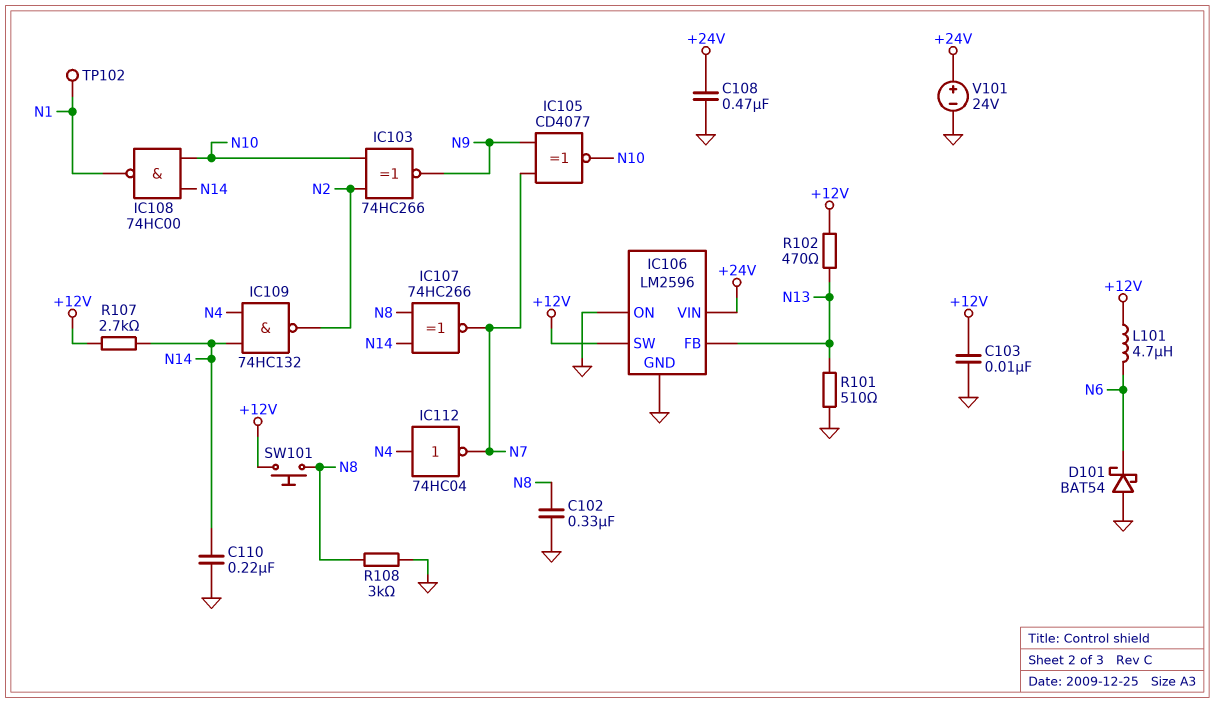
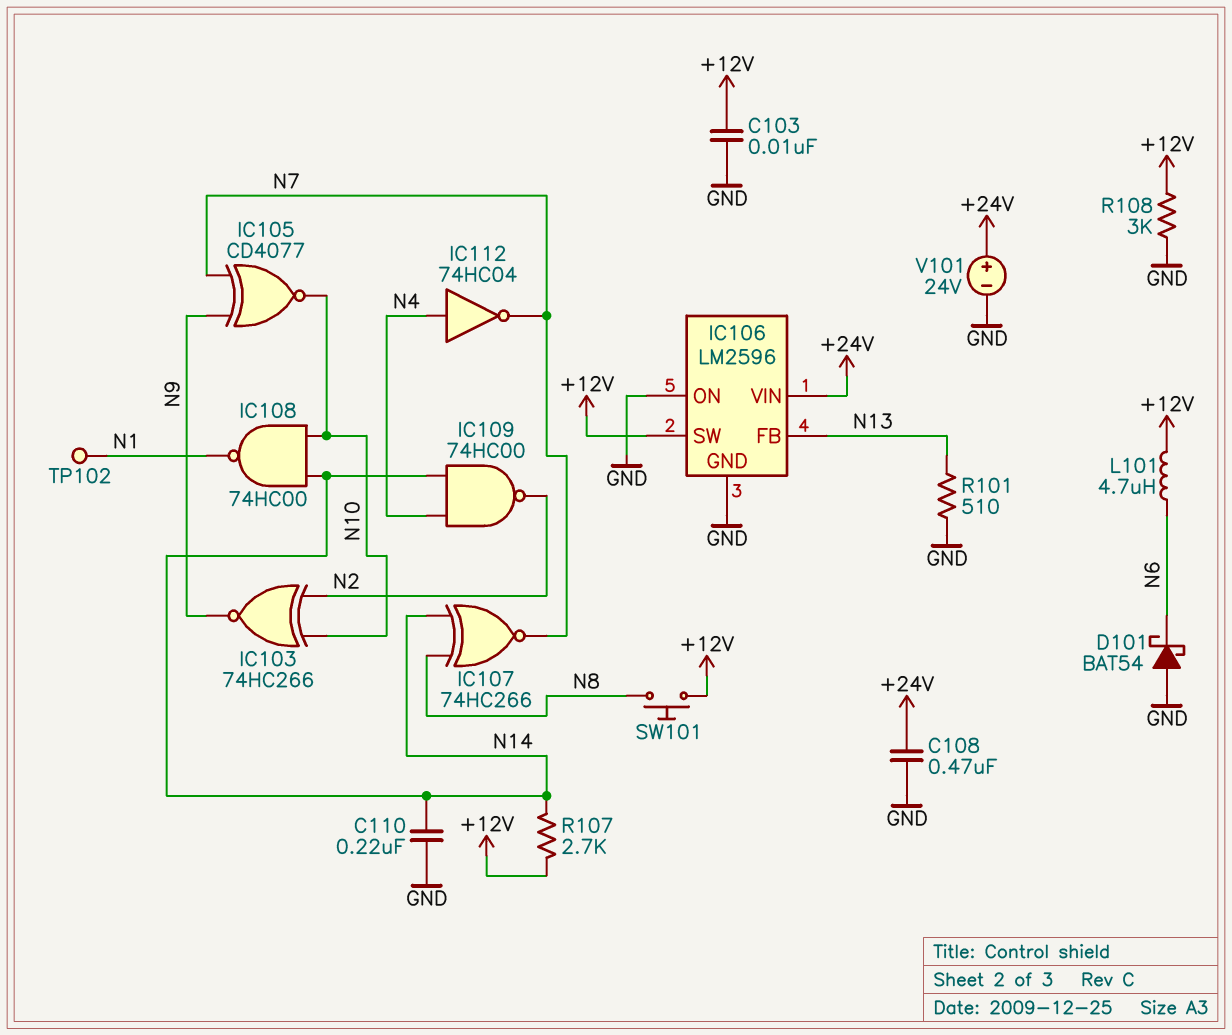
C102: 330nF (GND, N8) -> none
IC109: NAND 74HC132 (in N4, in N14, out N2) -> NAND 74HC00 (in N4, in N14, out N2)
R102: 470 (+12V, N13) -> none
R108: 3k (GND, N8) -> 3k (+12V, GND)

